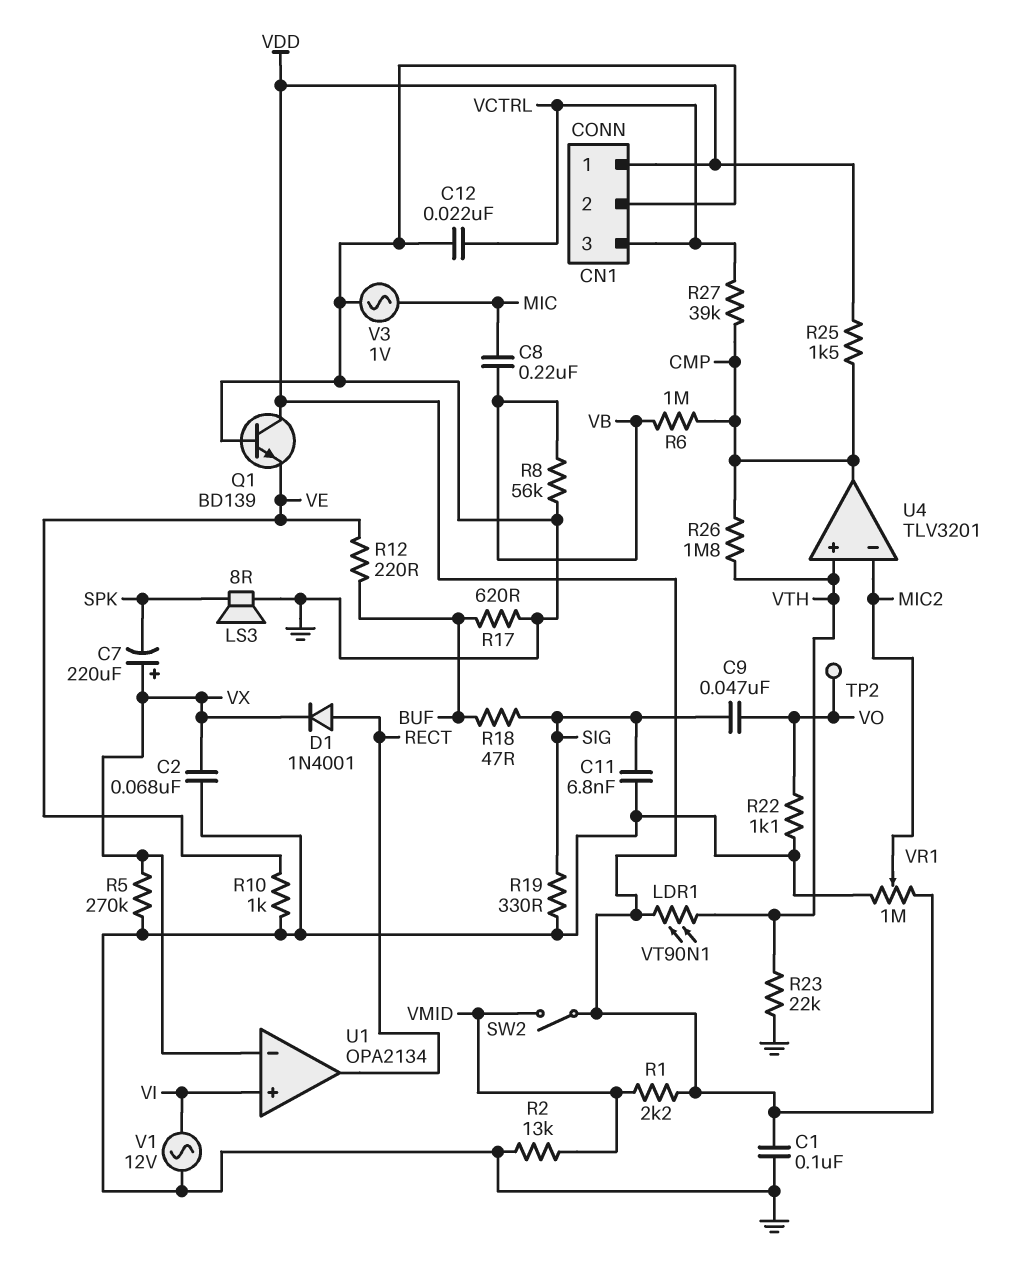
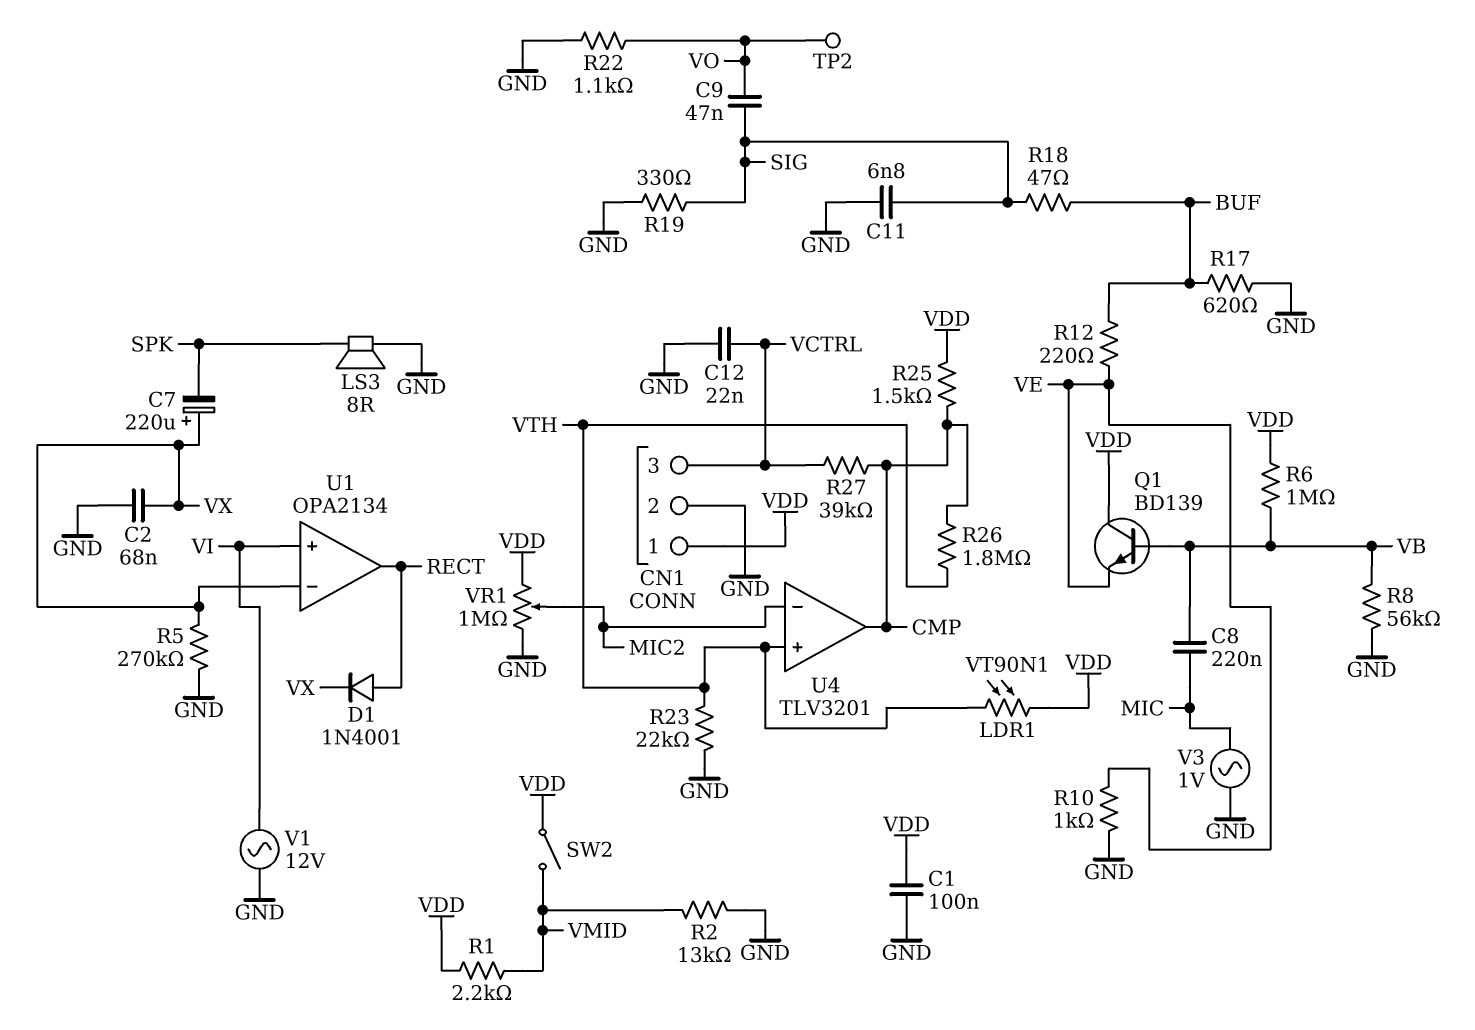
Q1: NPN BD139 (B GND, C VDD, E VE) -> NPN BD139 (B VB, C VDD, E VE)
R6: 1M (CMP, VB) -> 1M (VB, VDD)

